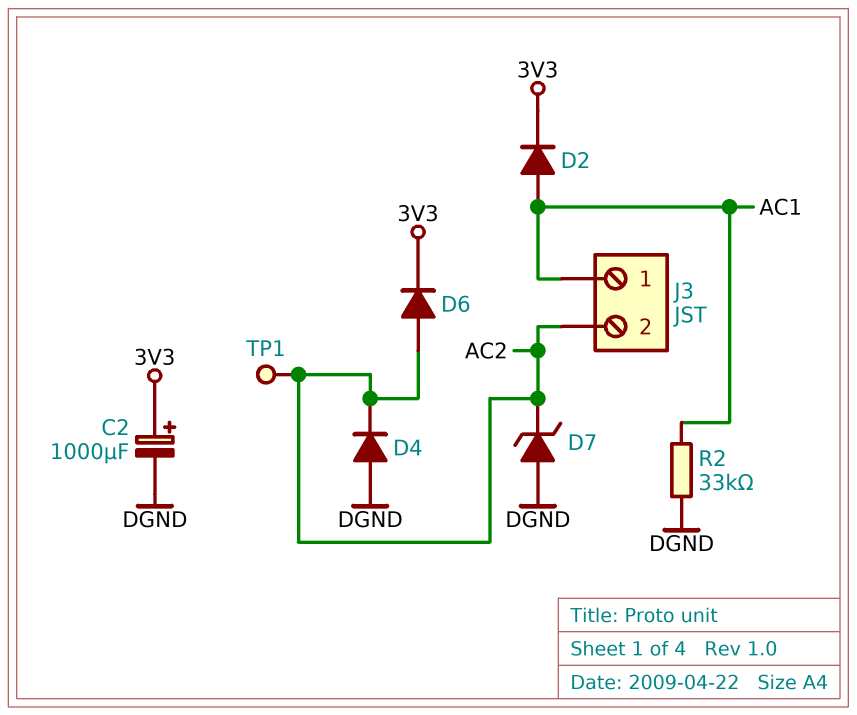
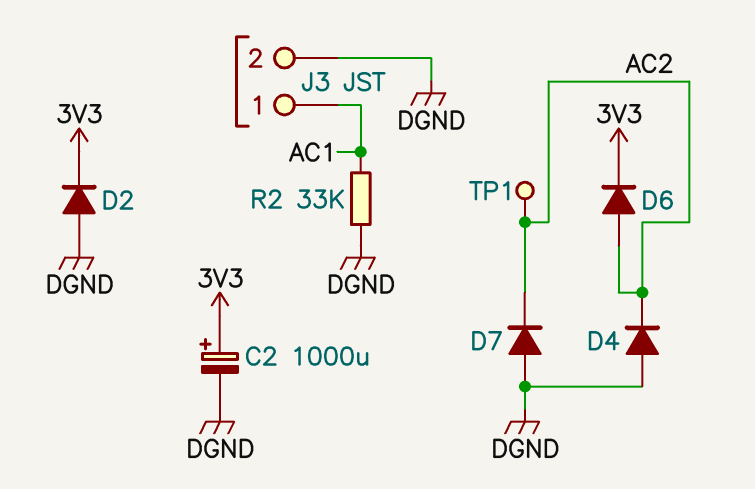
D2: diode (A AC1, K 3V3) -> diode (A DGND, K 3V3)
D7: zener (A DGND, K AC2) -> diode (A DGND, K AC2)
J3 pin 2: AC2 -> DGND

